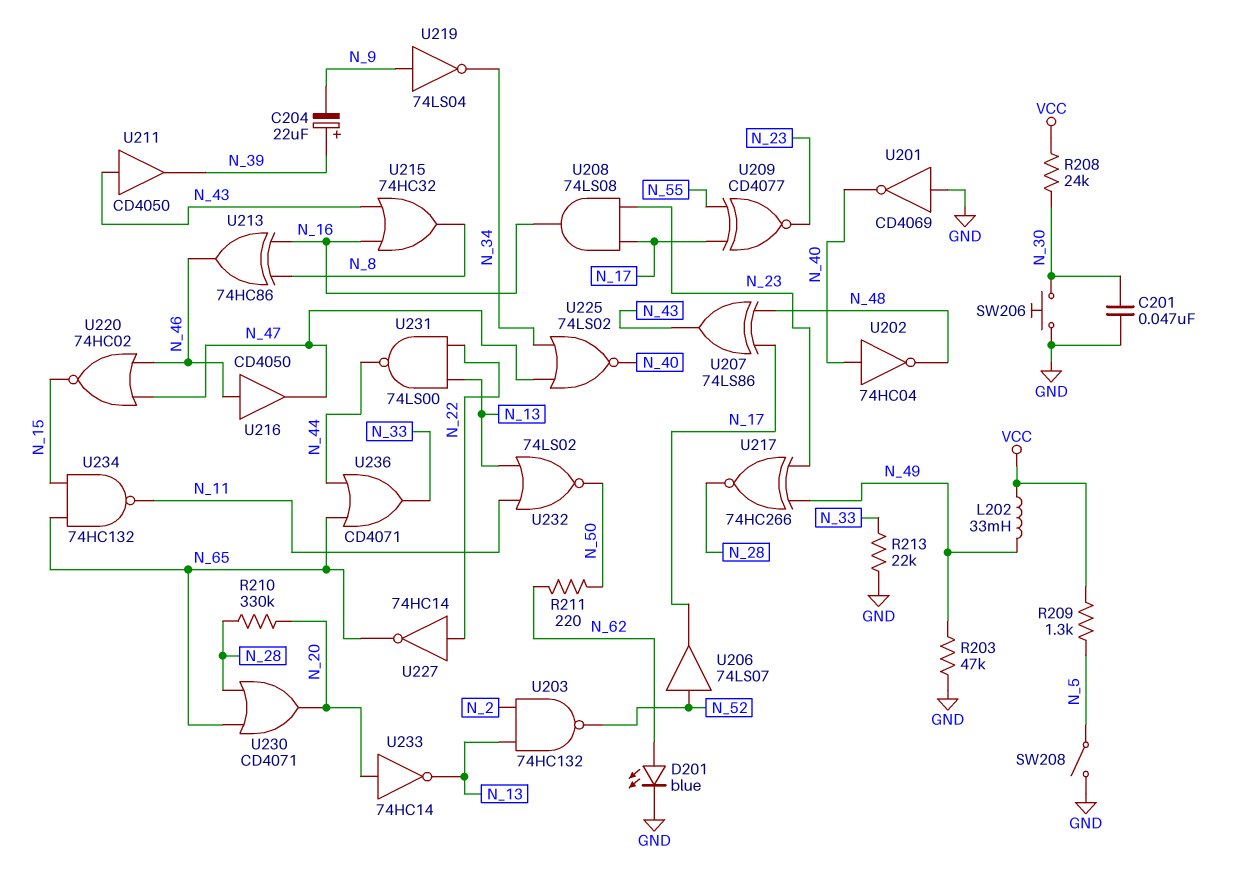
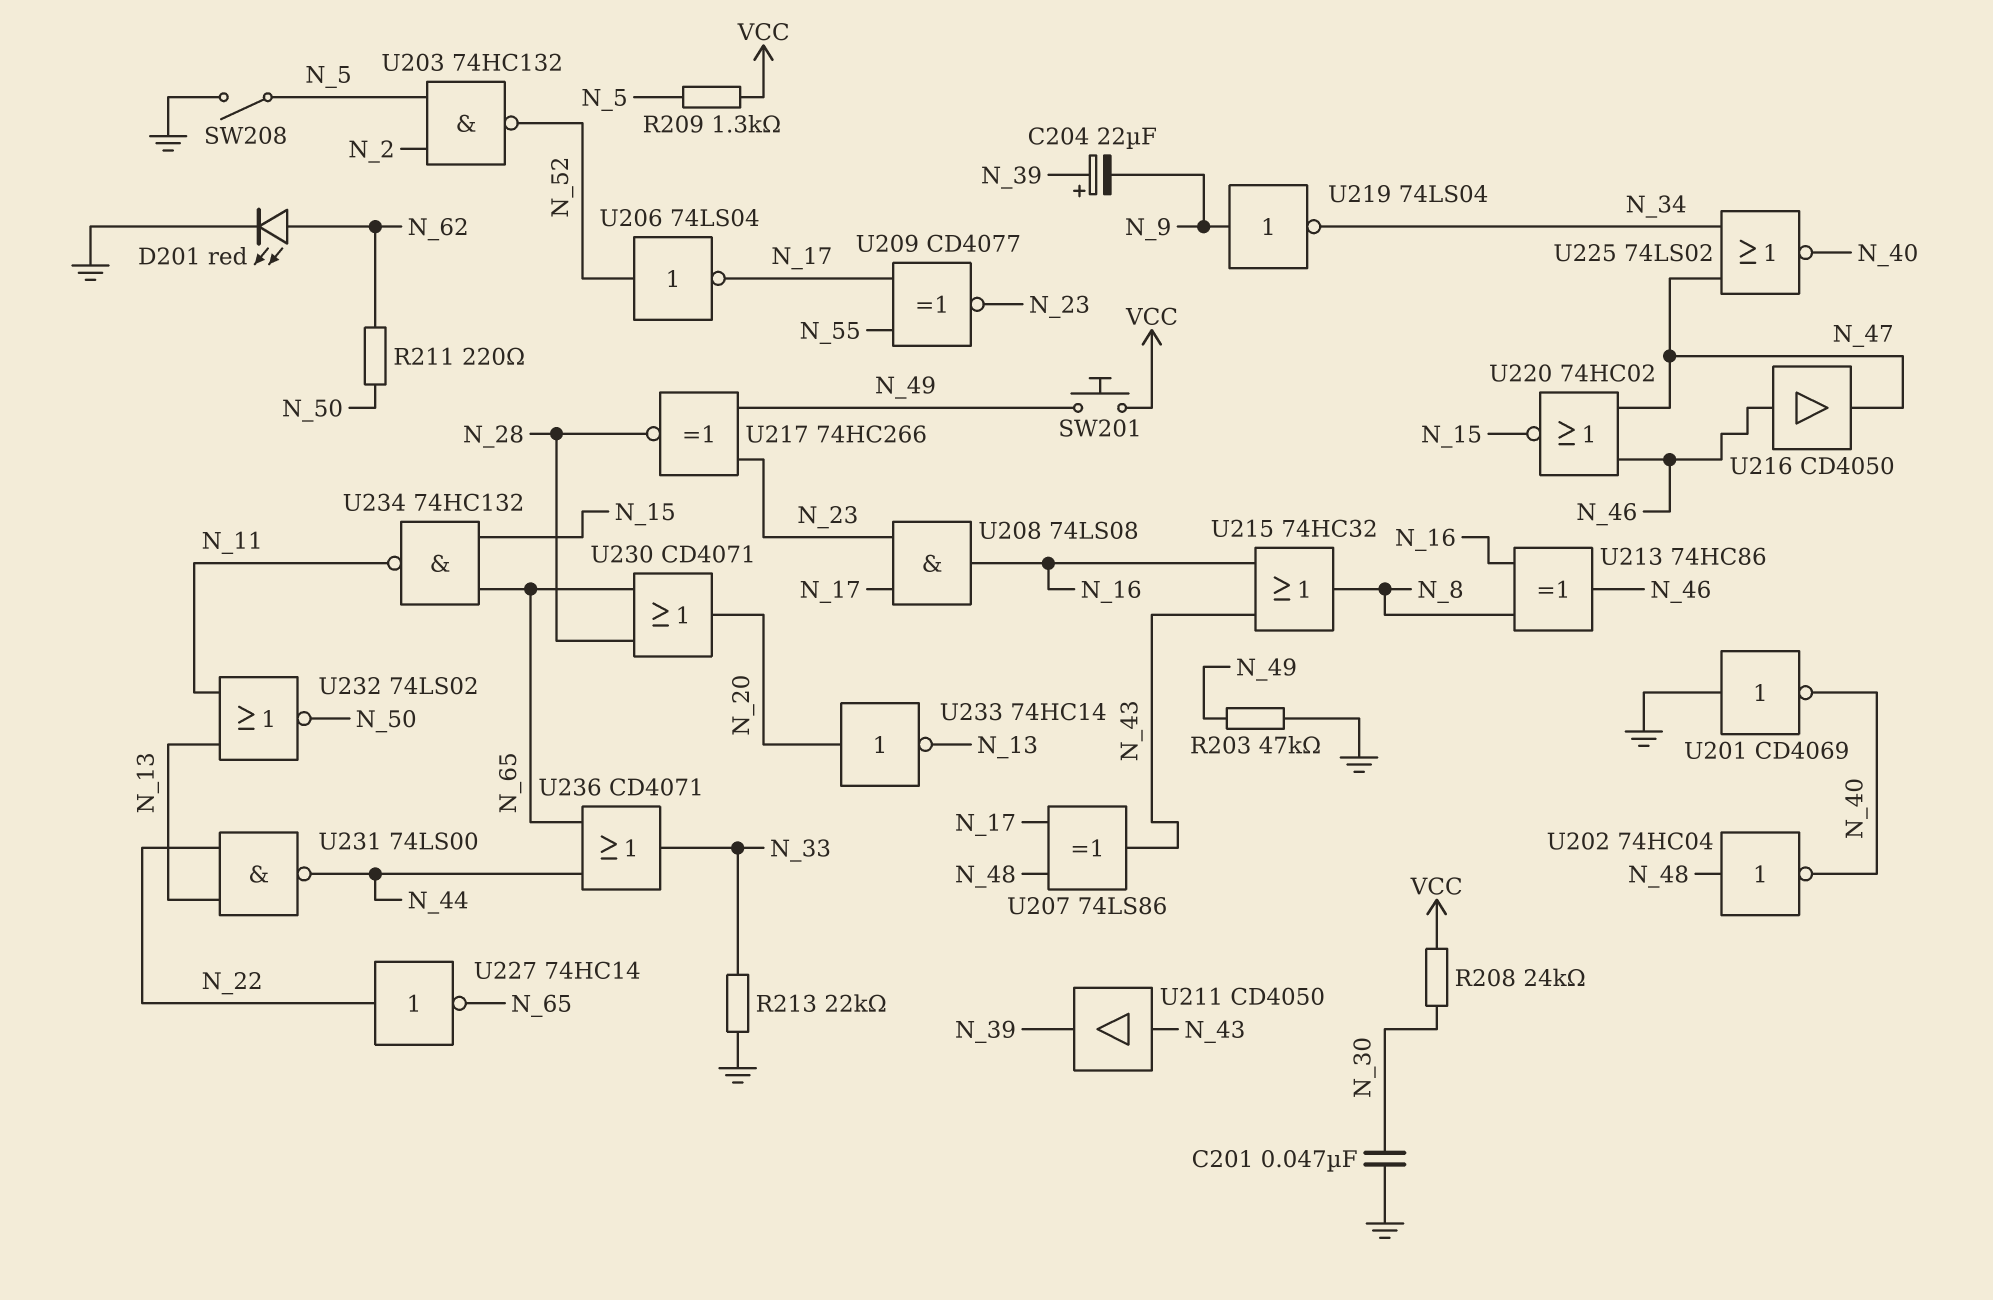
D201: LED blue (A N_62, K GND) -> LED red (A N_62, K GND)
L202: 33mH (N_49, VCC) -> none
R210: 330k (N_20, N_28) -> none
SW201: none -> button (N_49, VCC)
SW206: button (GND, N_30) -> none
U202: NOT 74HC04 (in N_40, out N_48) -> NOT 74HC04 (in N_48, out N_40)
U203: NAND 74HC132 (in N_2, in N_13, out N_52) -> NAND 74HC132 (in N_2, in N_5, out N_52)
U206: buffer 74LS07 (in N_52, out N_17) -> NOT 74LS04 (in N_52, out N_17)

